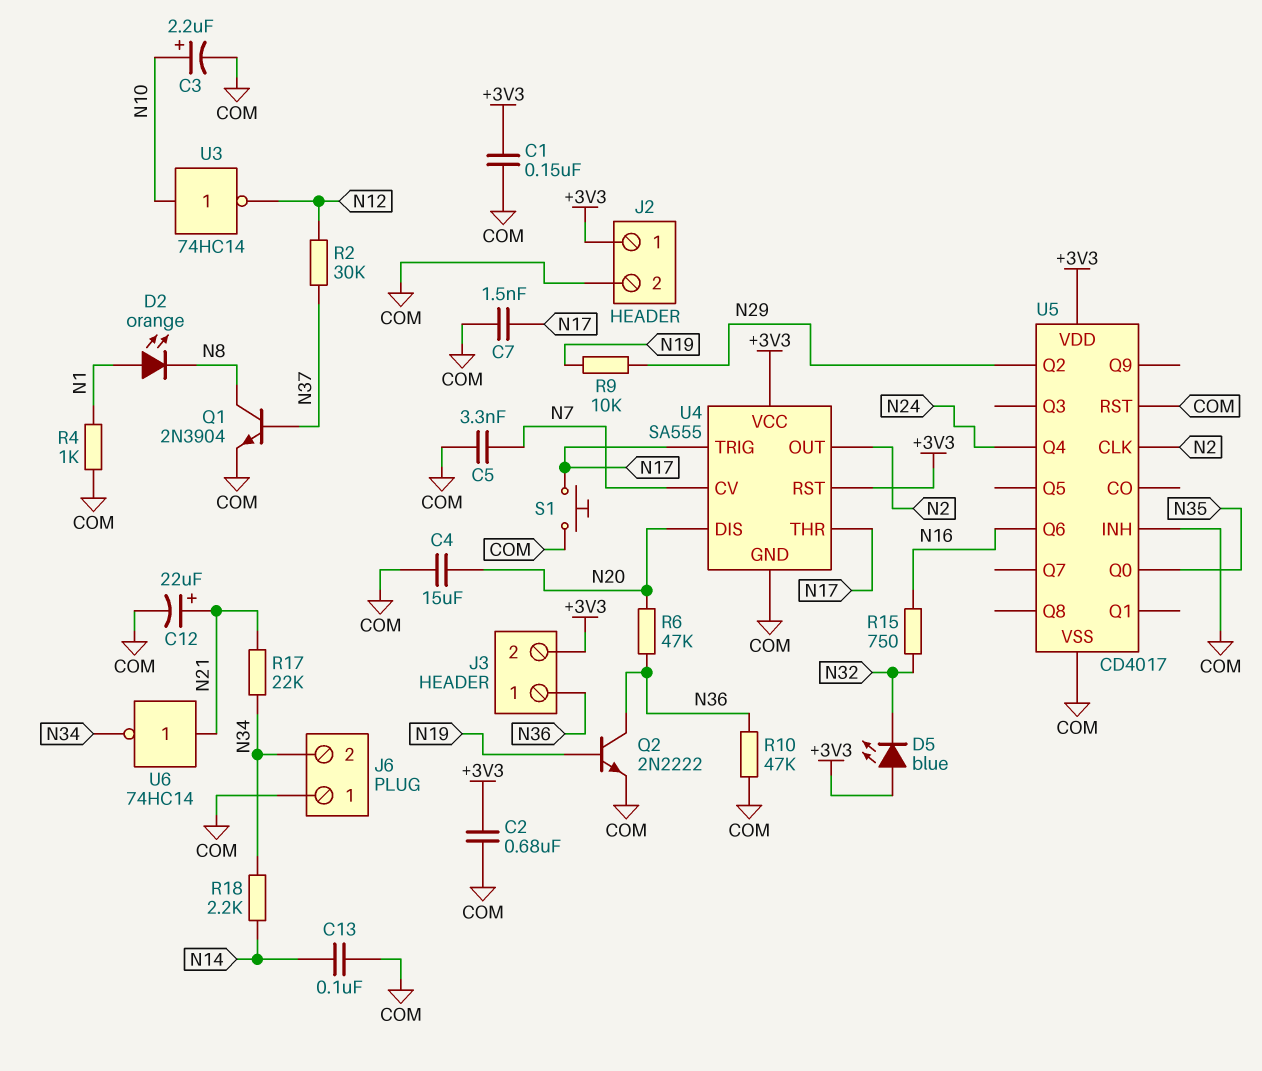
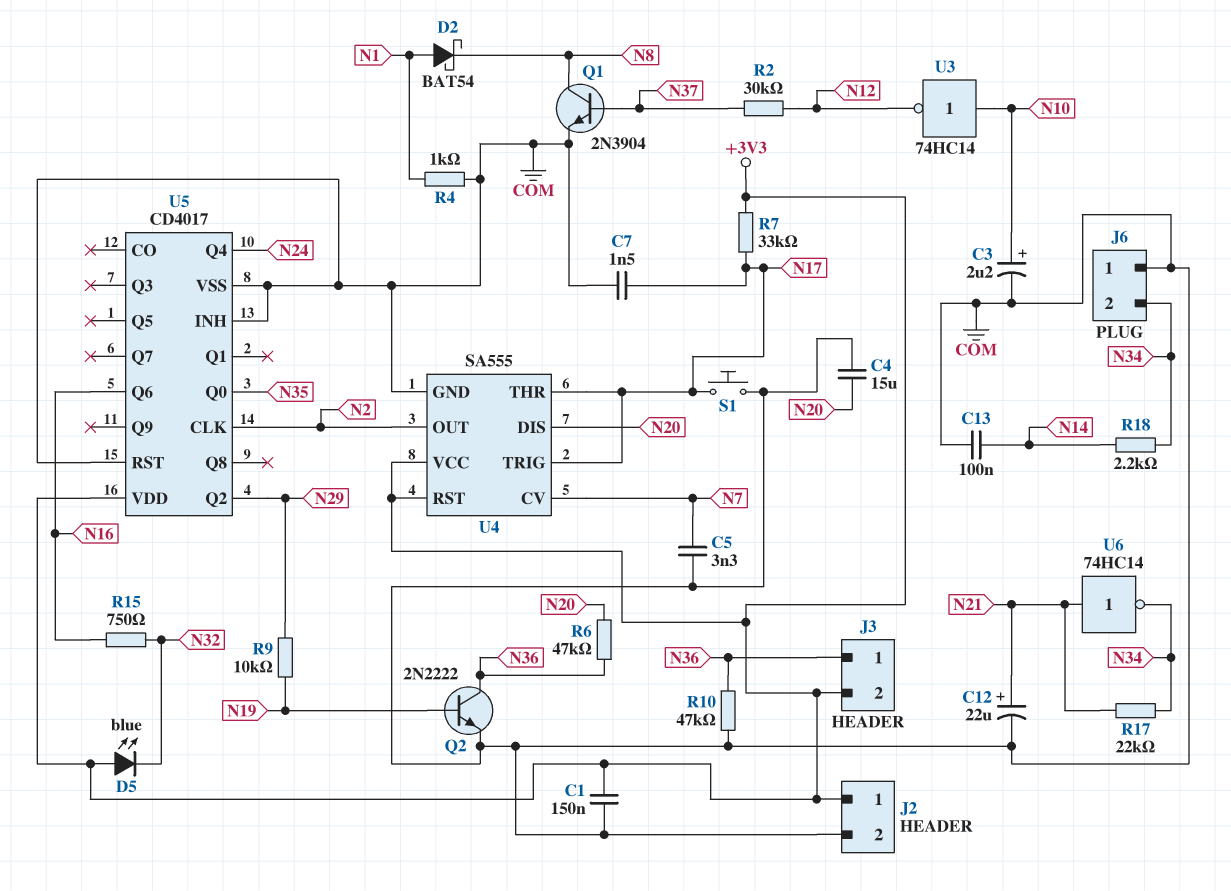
C2: 680nF (+3V3, COM) -> none
D2: LED orange (A N1, K N8) -> schottky BAT54 (A N1, K N8)
R7: none -> 33k (+3V3, N17)

